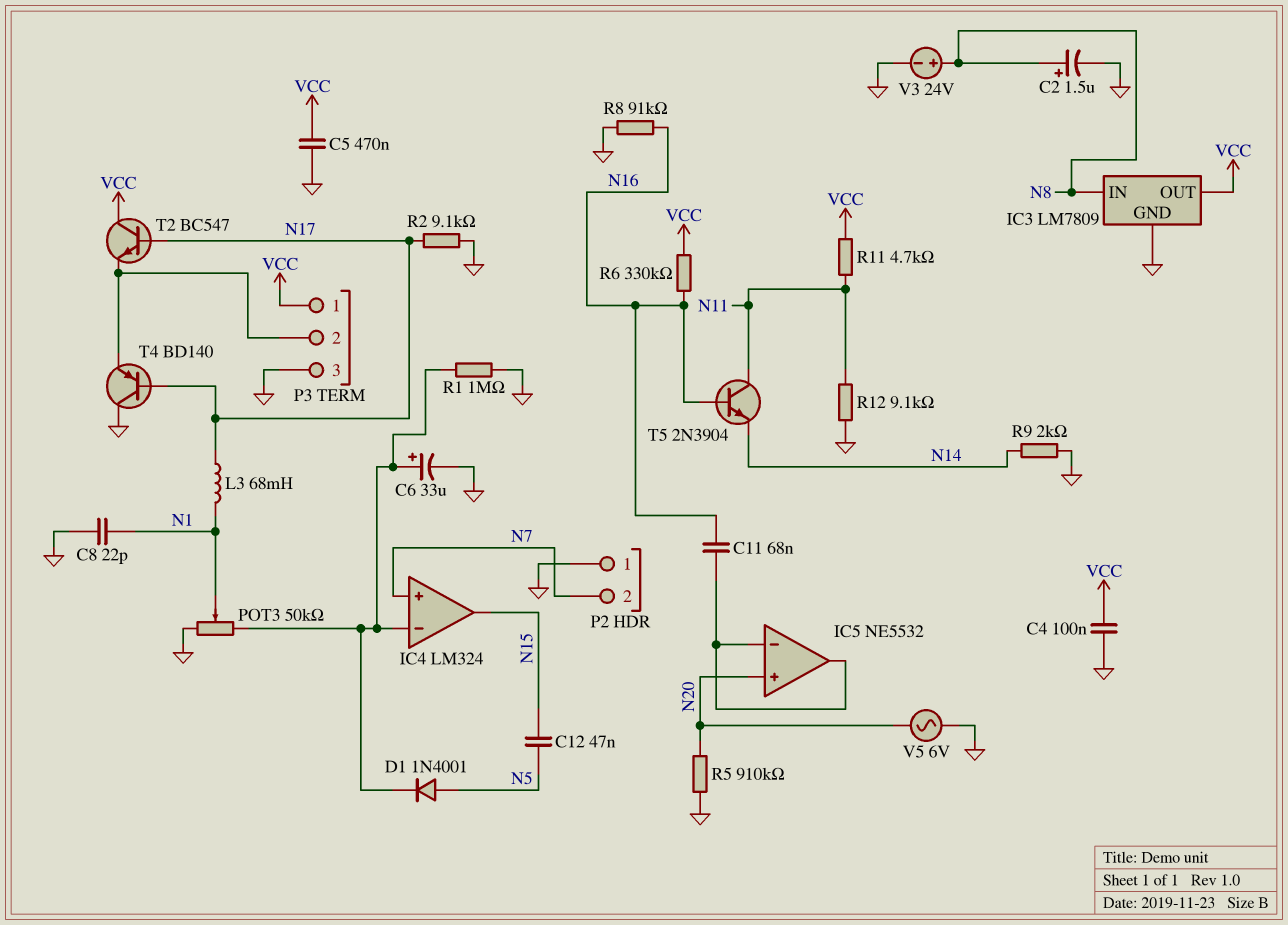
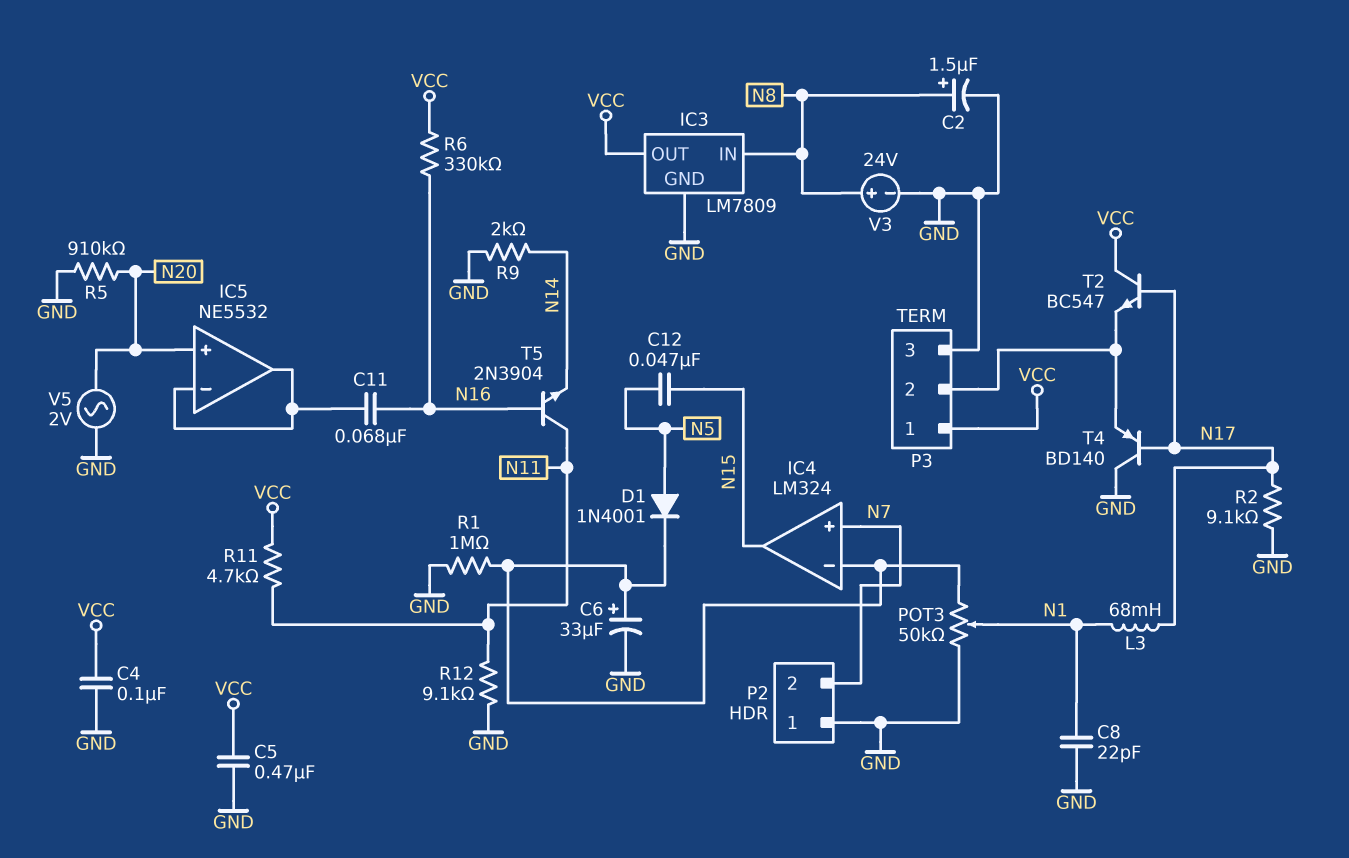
R8: 91k (GND, N16) -> none
V5: AC 6V (GND, N20) -> AC 2V (GND, N20)

